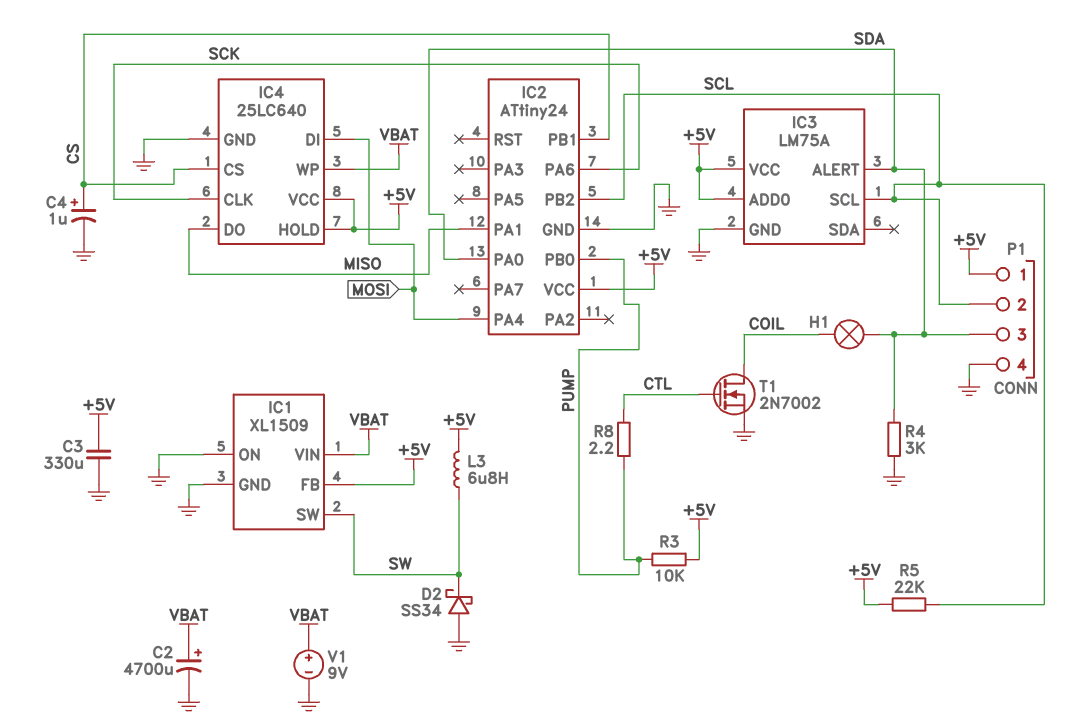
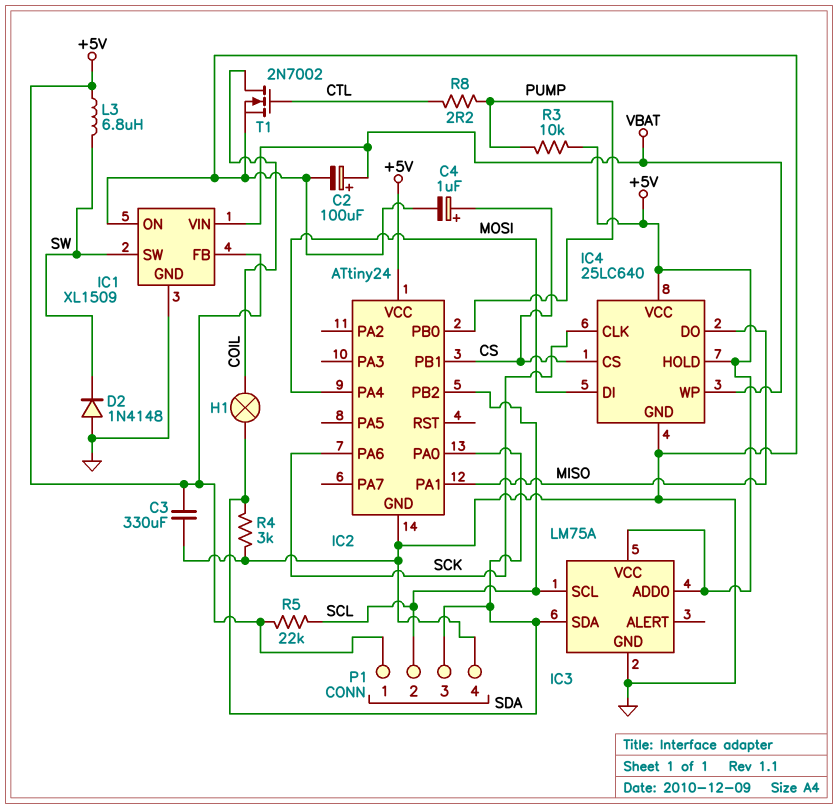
C2: 4700uF (plus VBAT, minus GND) -> 100uF (plus VBAT, minus GND)
D2: schottky SS34 (A GND, K SW) -> diode 1N4148 (A GND, K SW)
IC3 pin ALERT: SDA -> none
IC3 pin SDA: none -> SDA
V1: 9V (plus VBAT, minus GND) -> none

